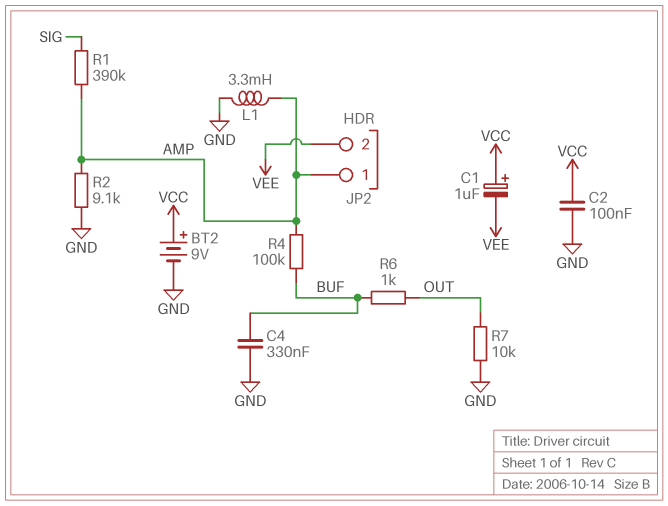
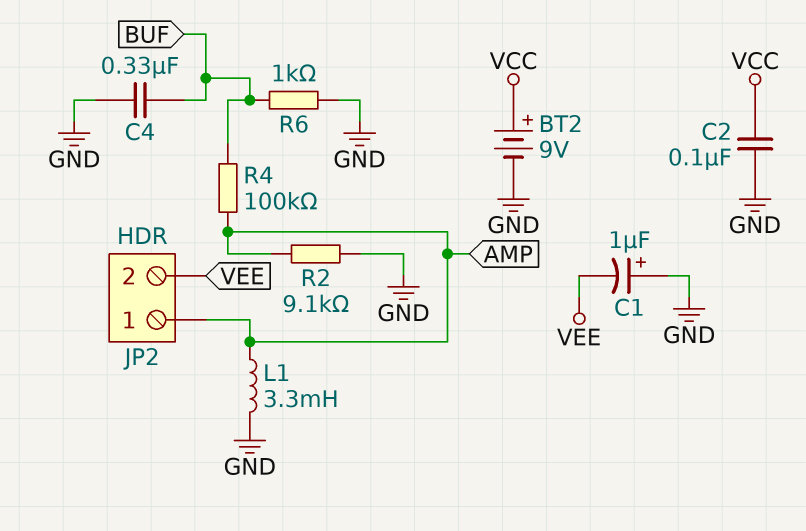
C1: 1uF (plus VCC, minus VEE) -> 1uF (plus GND, minus VEE)
R1: 390k (AMP, SIG) -> none
R6: 1k (BUF, OUT) -> 1k (BUF, GND)
R7: 10k (GND, OUT) -> none

